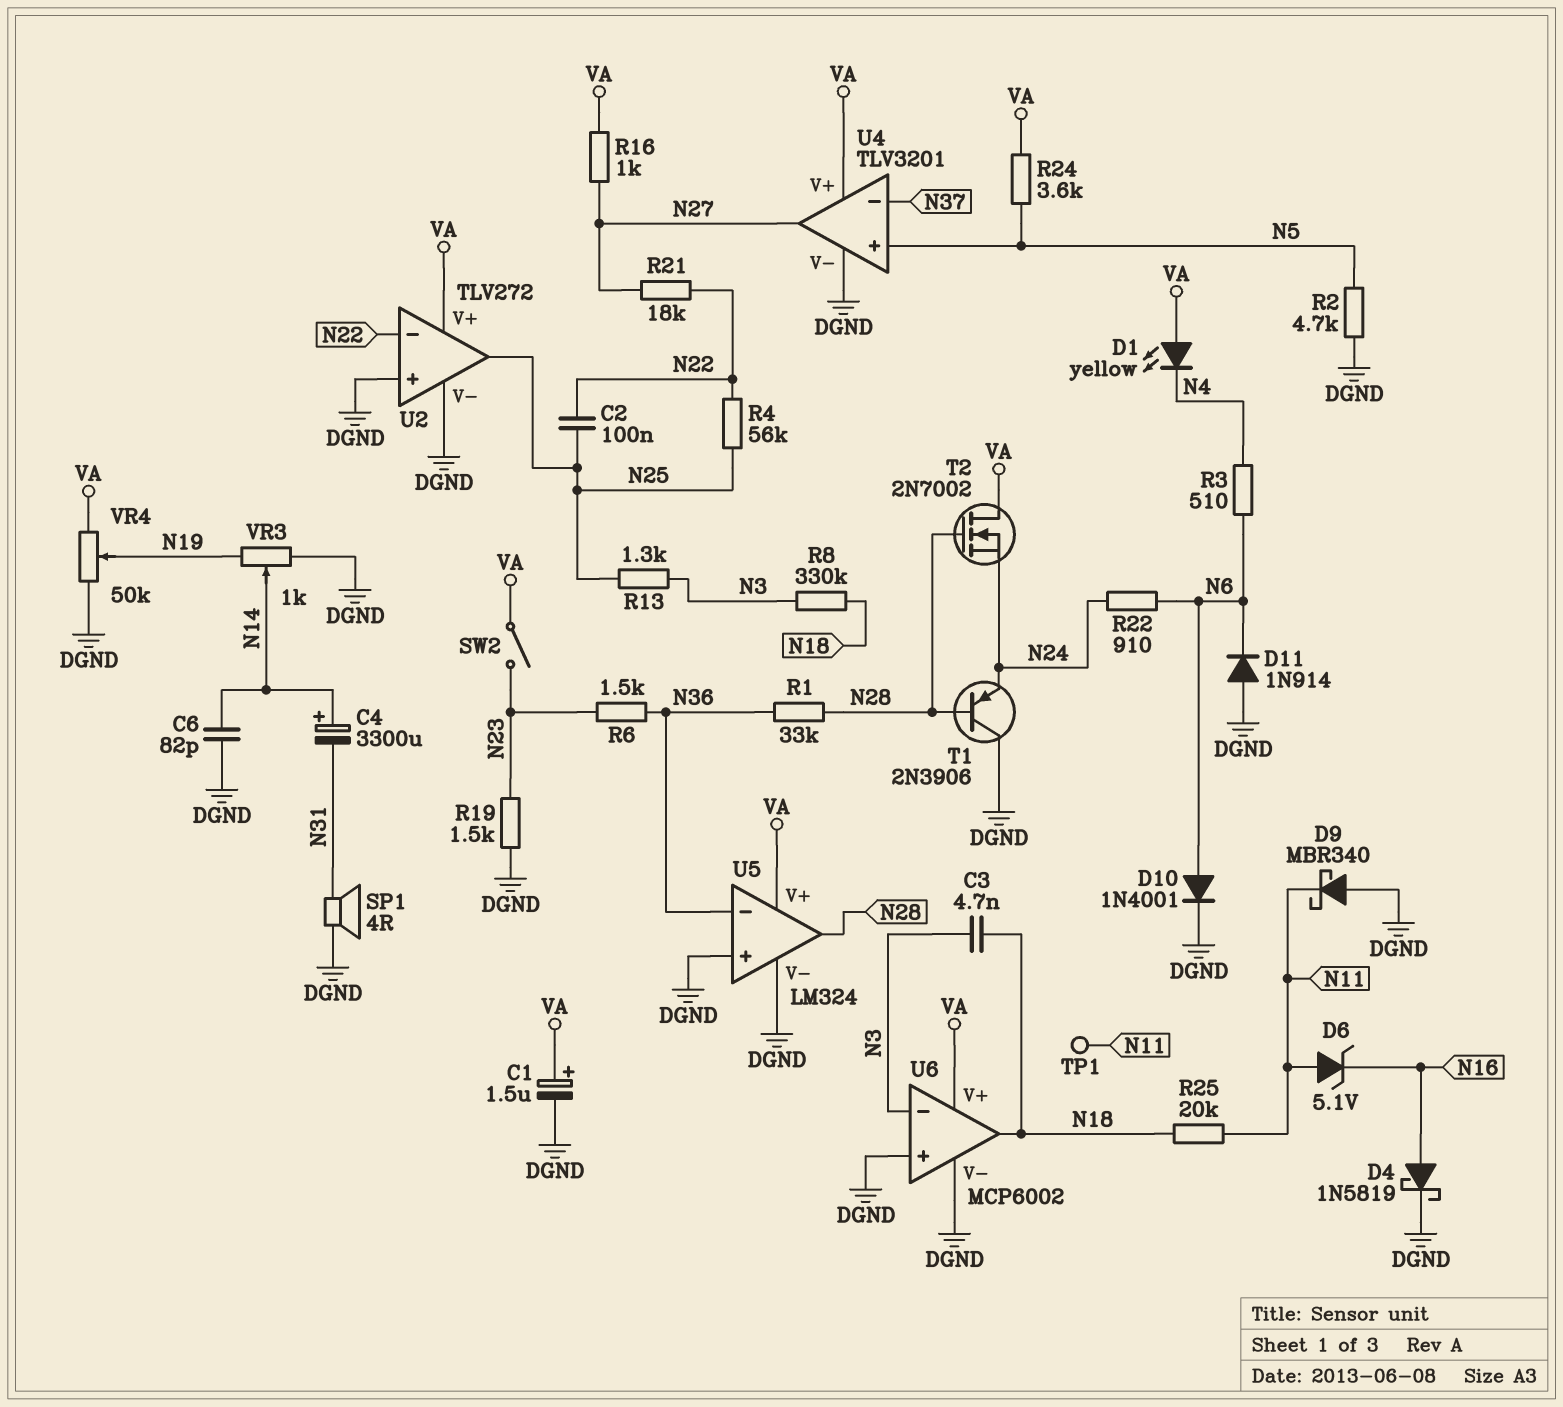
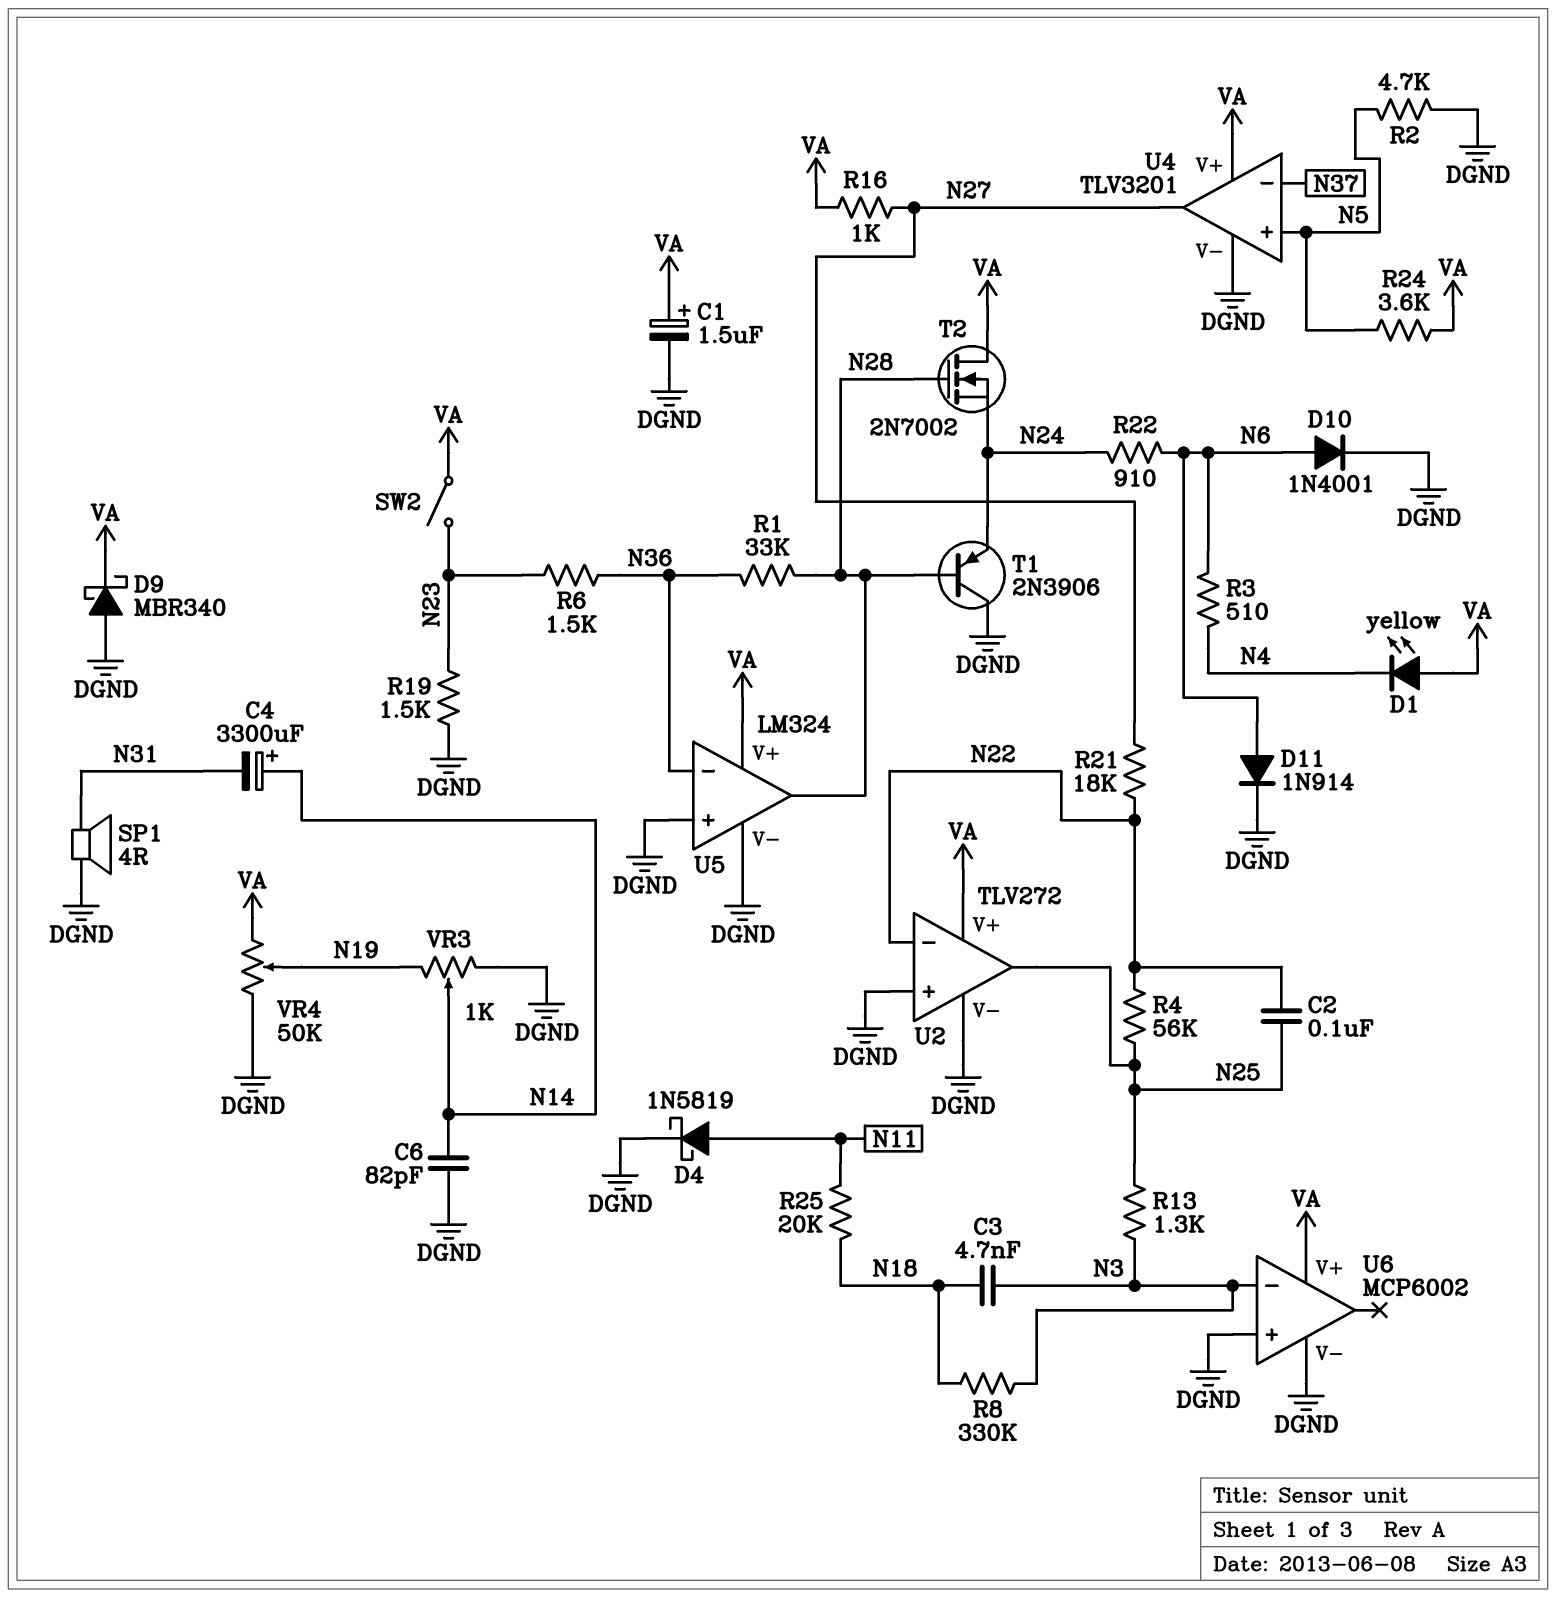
D4: schottky 1N5819 (A N16, K DGND) -> schottky 1N5819 (A N11, K DGND)
D6: zener 5.1V (A N11, K N16) -> none
D9: schottky MBR340 (A DGND, K N11) -> schottky MBR340 (A DGND, K VA)
D11: diode 1N914 (A DGND, K N6) -> diode 1N914 (A N6, K DGND)
TP1: test point (N11) -> none
U6 pin out: N18 -> none

